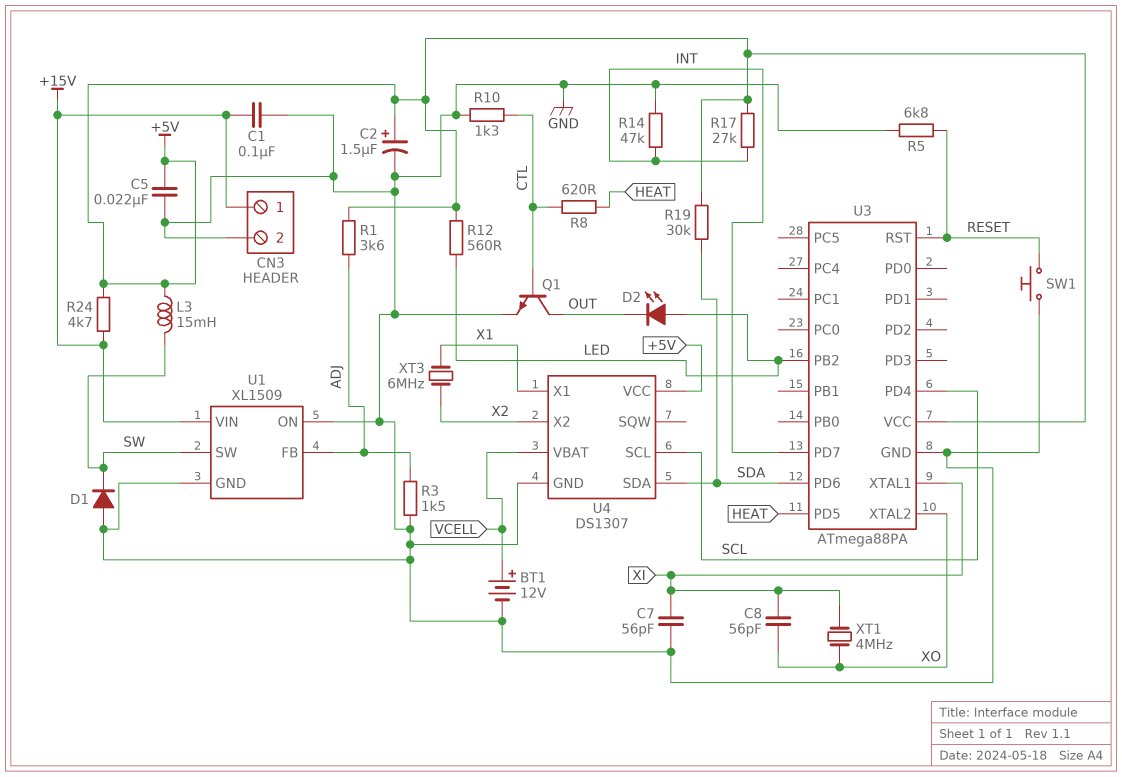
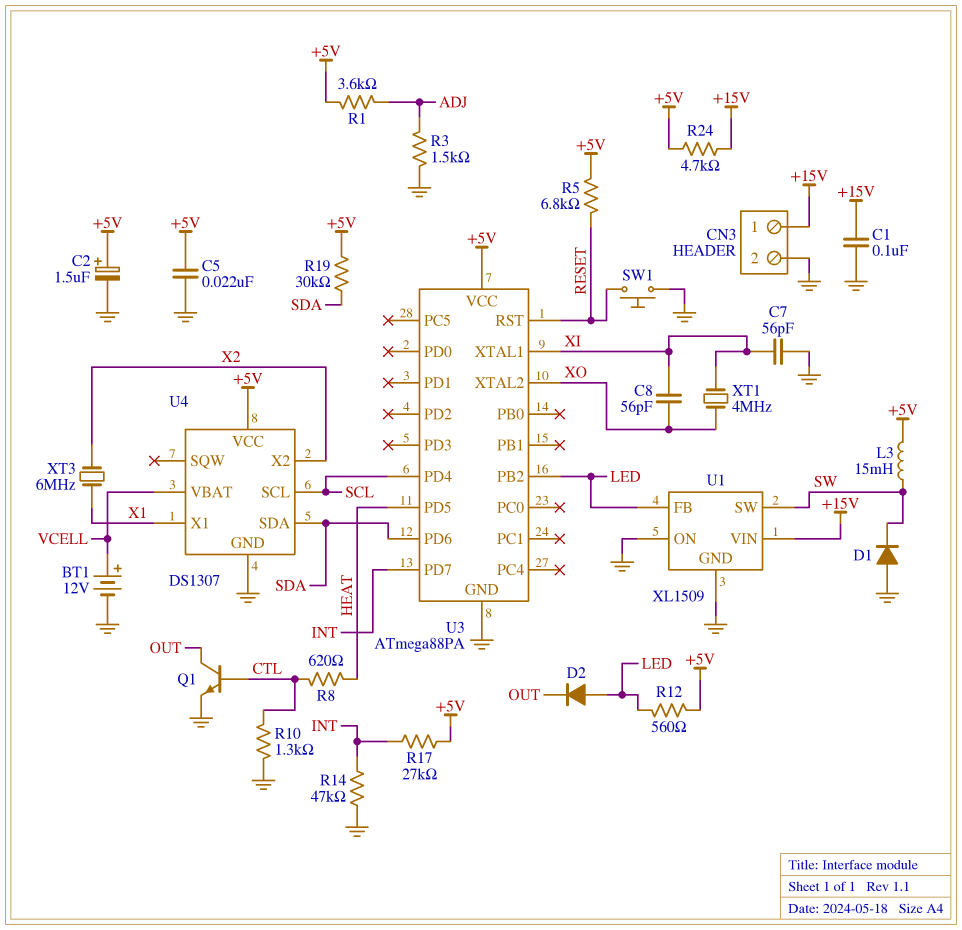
D2: LED (A LED, K OUT) -> diode (A LED, K OUT)
R5: 6.8k (GND, RESET) -> 6.8k (+5V, RESET)
U1 pin FB: ADJ -> LED

